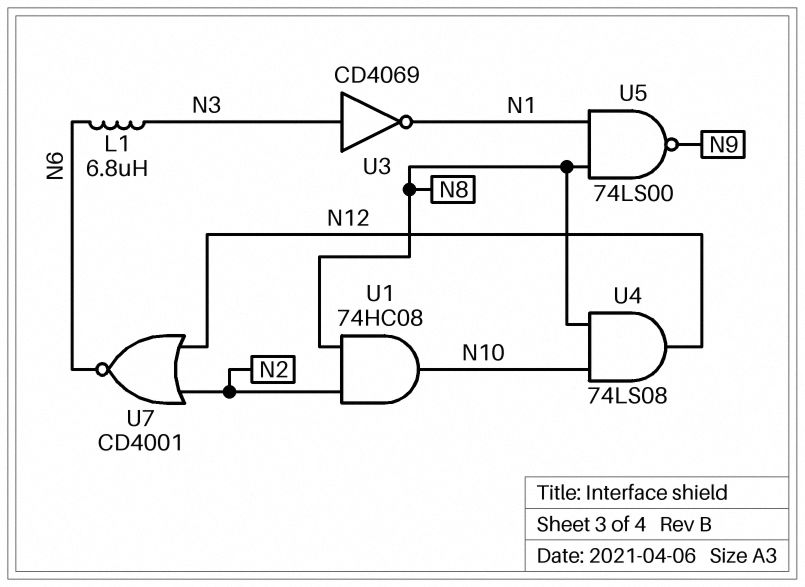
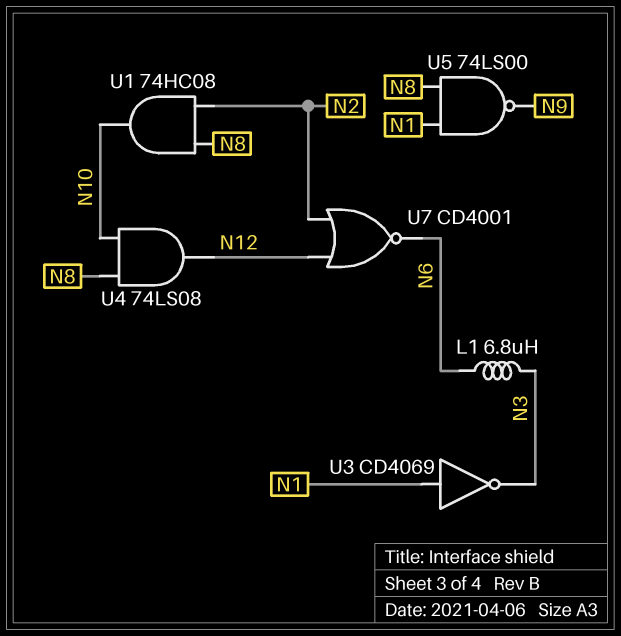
U3: NOT CD4069 (in N3, out N1) -> NOT CD4069 (in N1, out N3)

